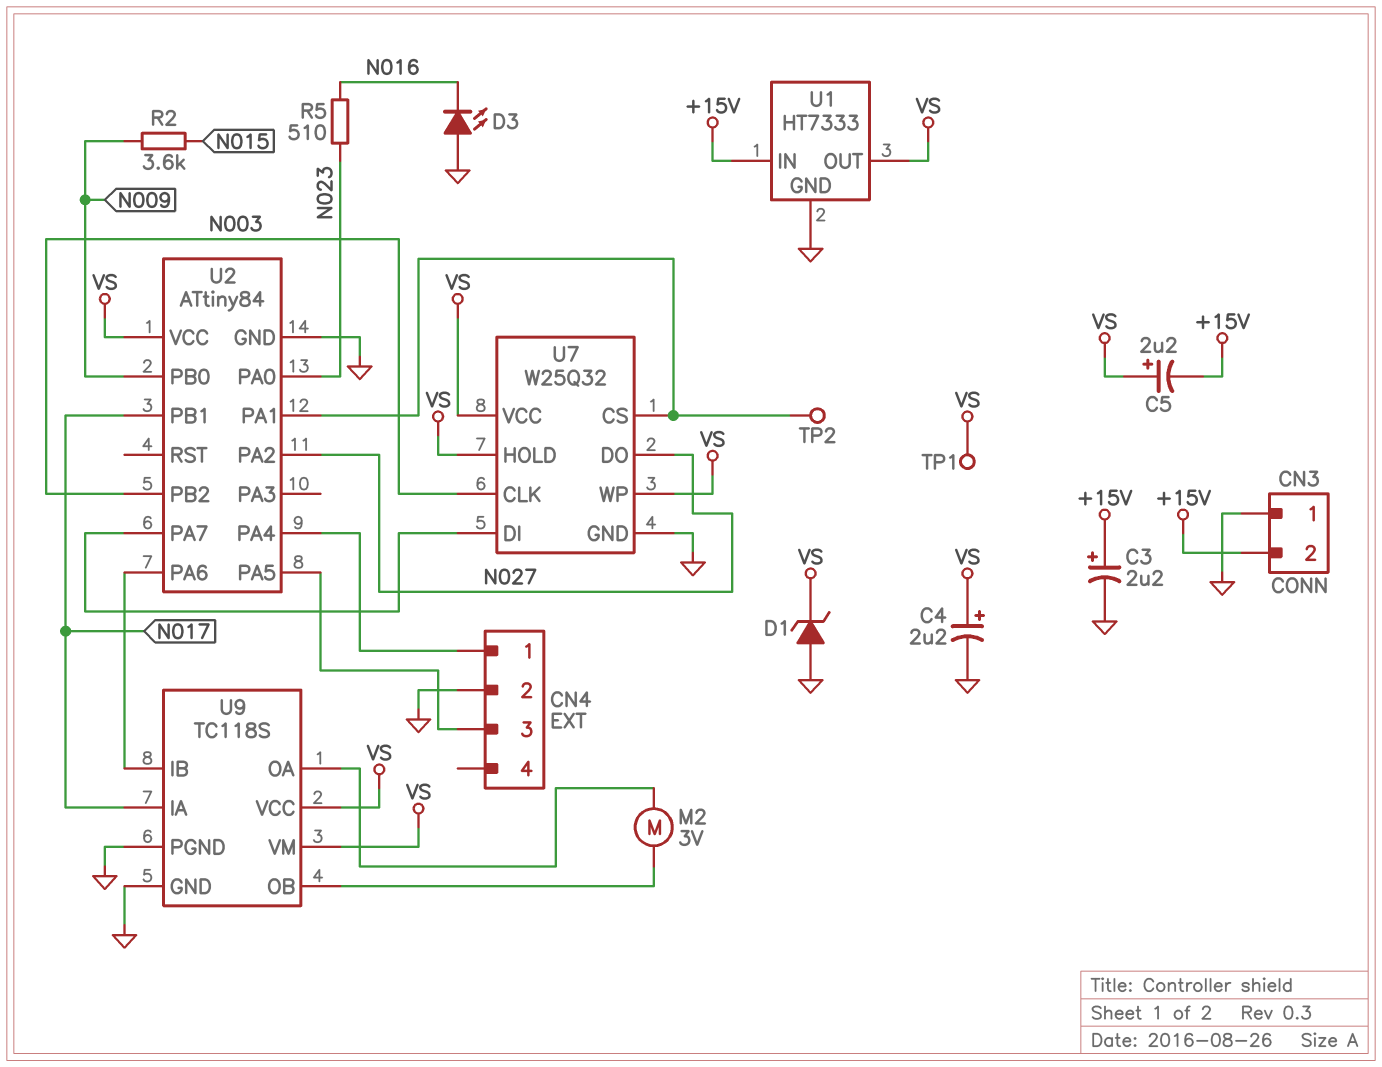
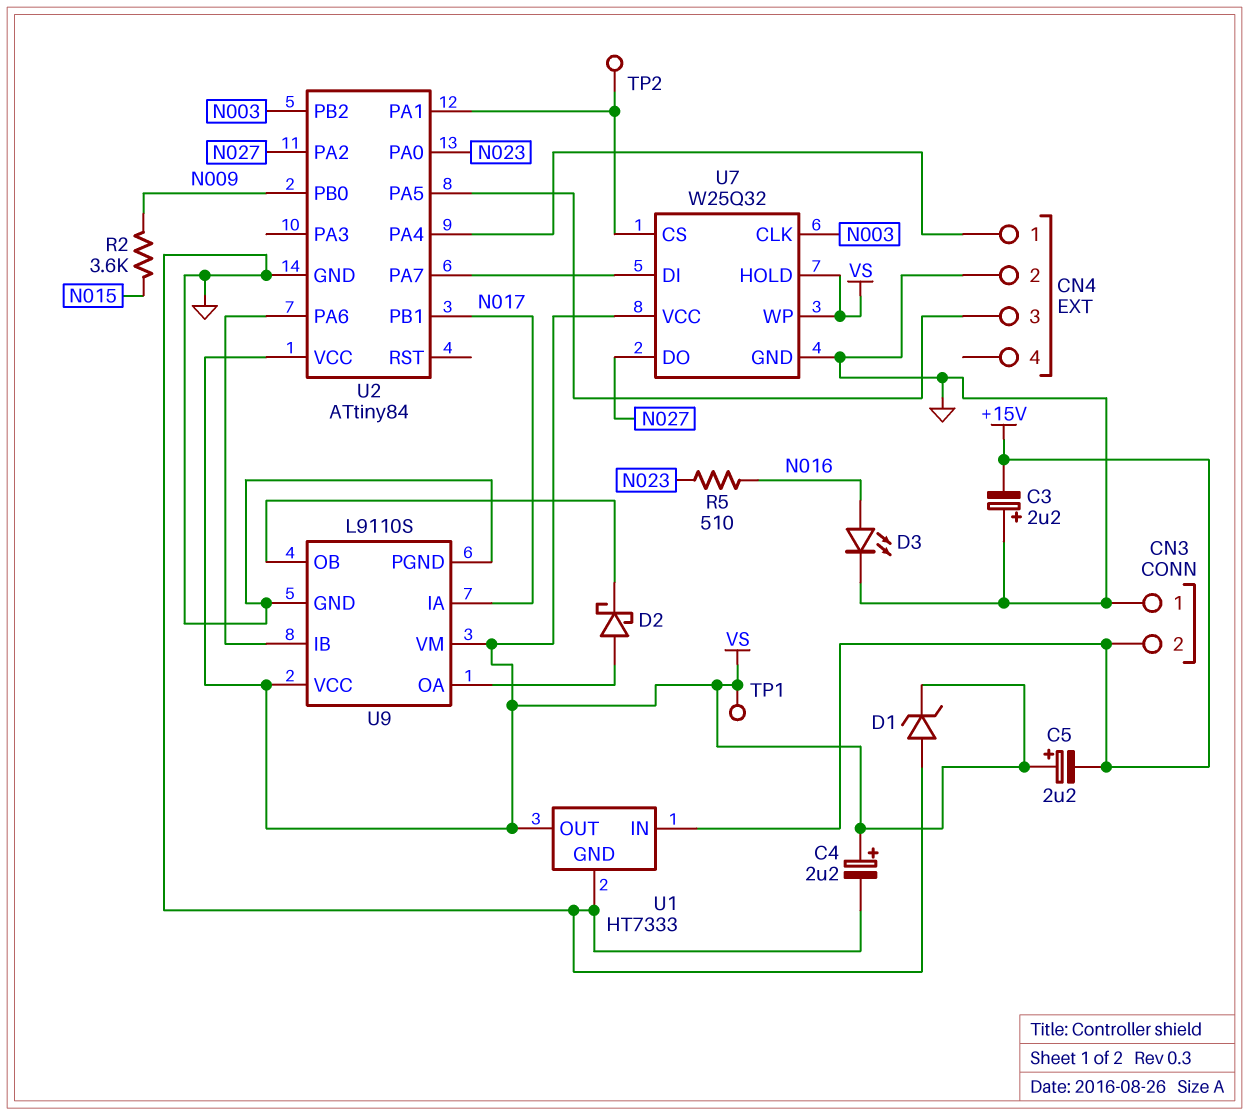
C3: 2.2uF (plus +15V, minus GND) -> 2.2uF (plus GND, minus +15V)
D2: none -> schottky (A U9/OA, K U9/OB)
D3: LED (A GND, K N016) -> LED (A N016, K GND)
M2: motor 3V (U9/OA, U9/OB) -> none
U9: TC118S -> L9110S

